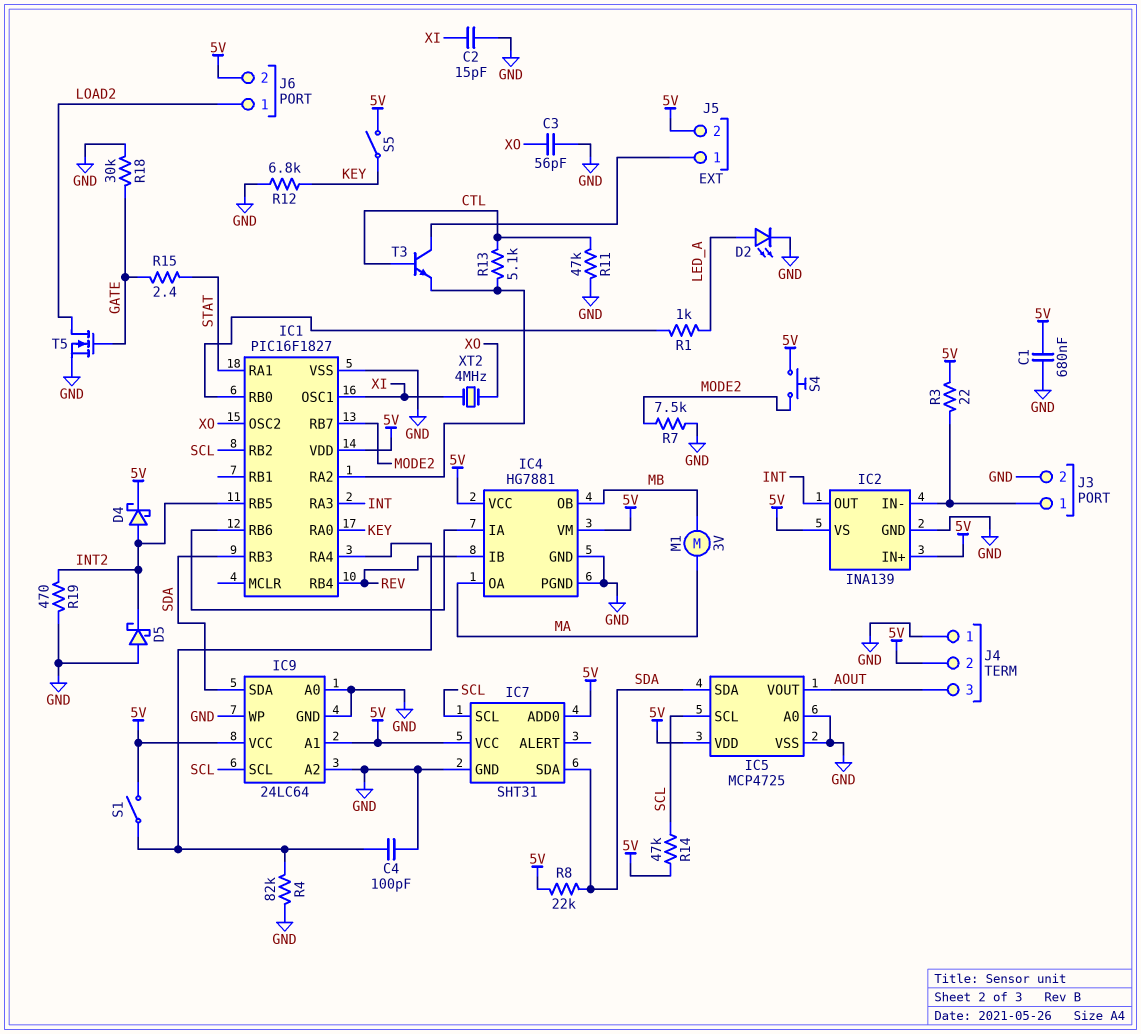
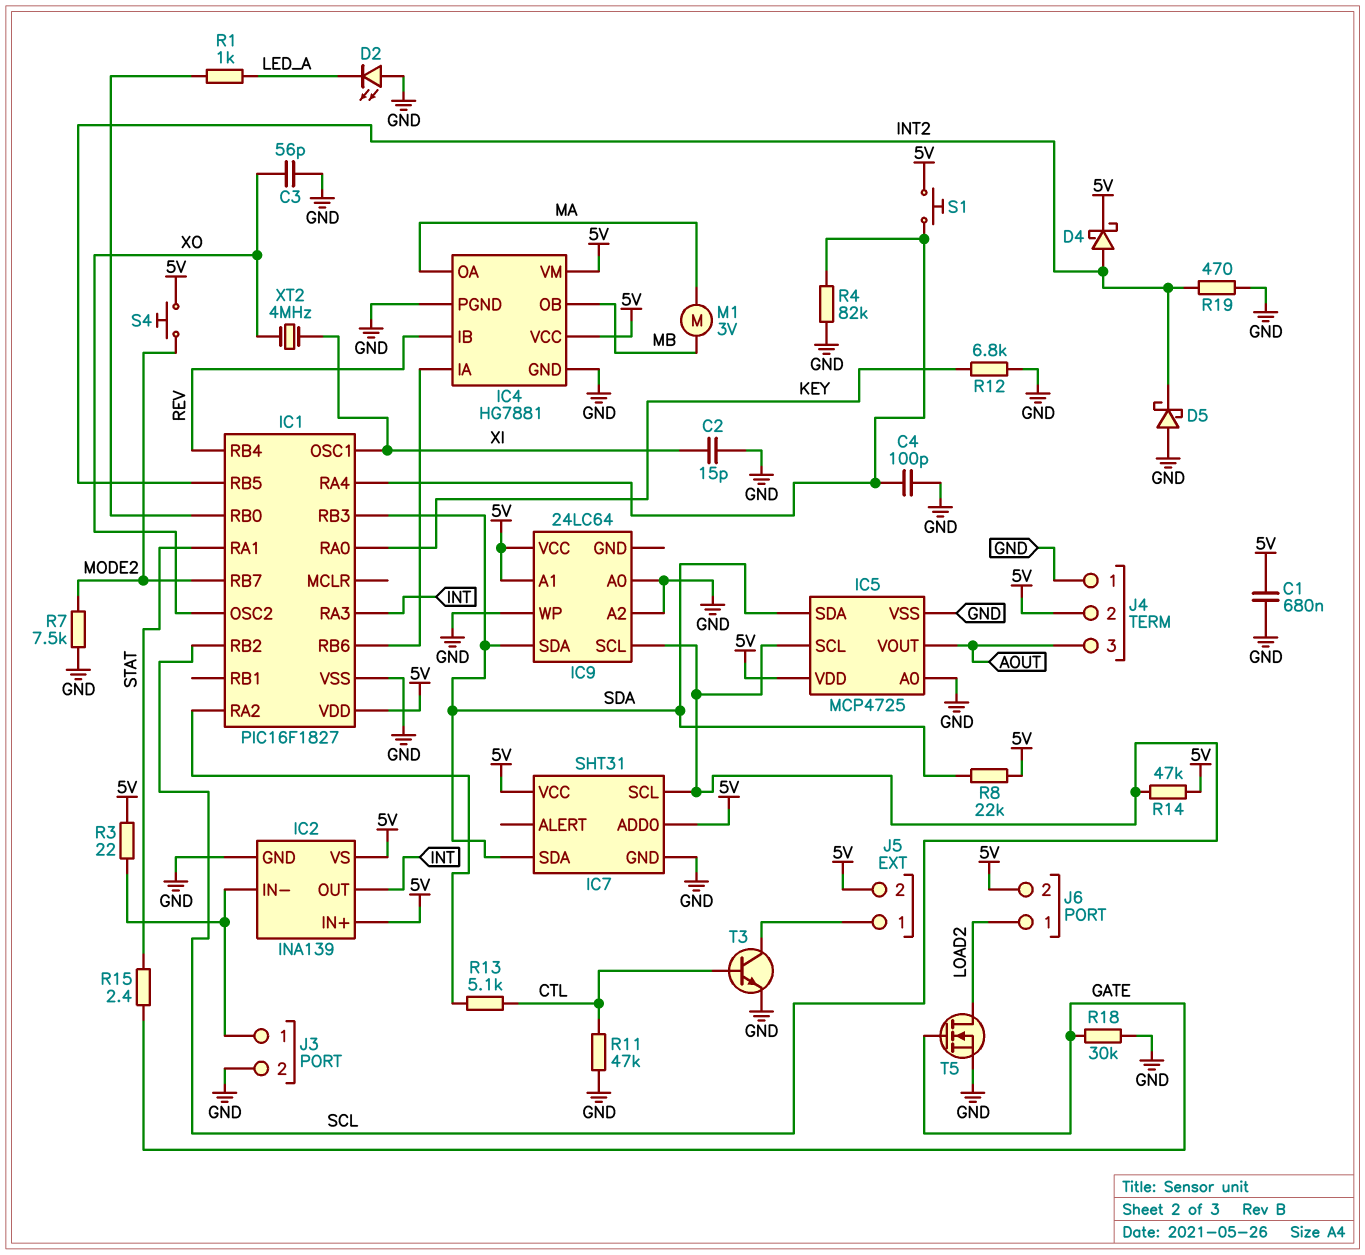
D2: LED (A LED_A, K GND) -> LED (A GND, K LED_A)
IC9 pin GND: GND -> none
S1: switch (5V, IC1/RA4) -> button (5V, IC1/RA4)
S5: switch (5V, KEY) -> none
T3: NPN (B CTL, C J5/1, E IC1/RA2) -> NPN (B CTL, C J5/1, E GND)

